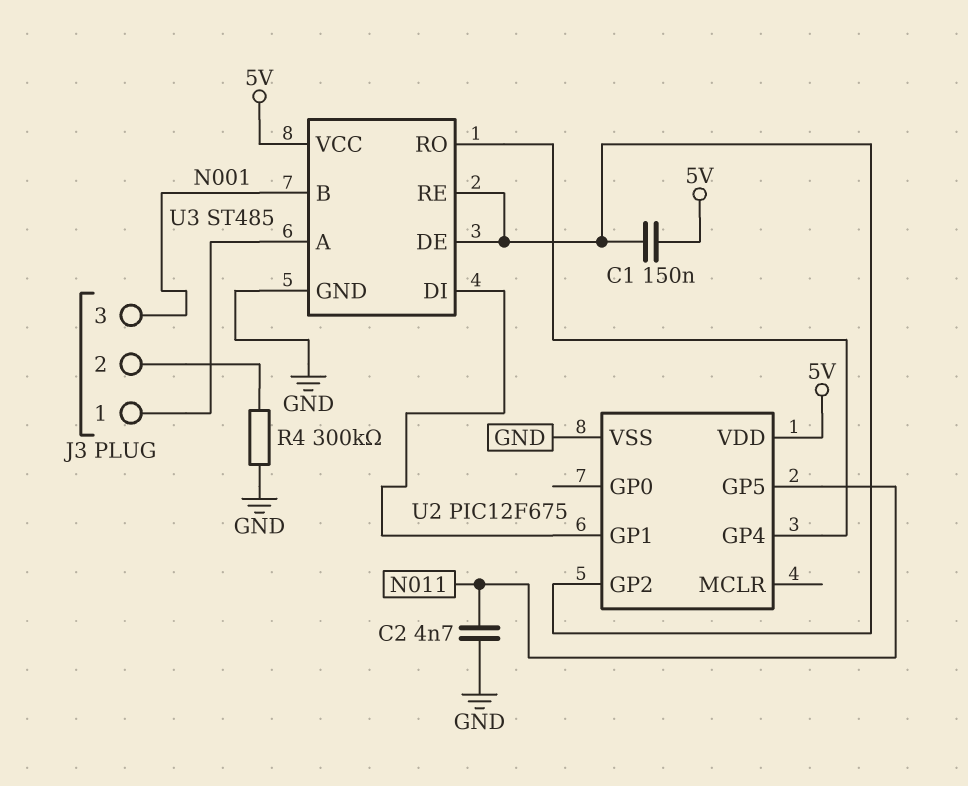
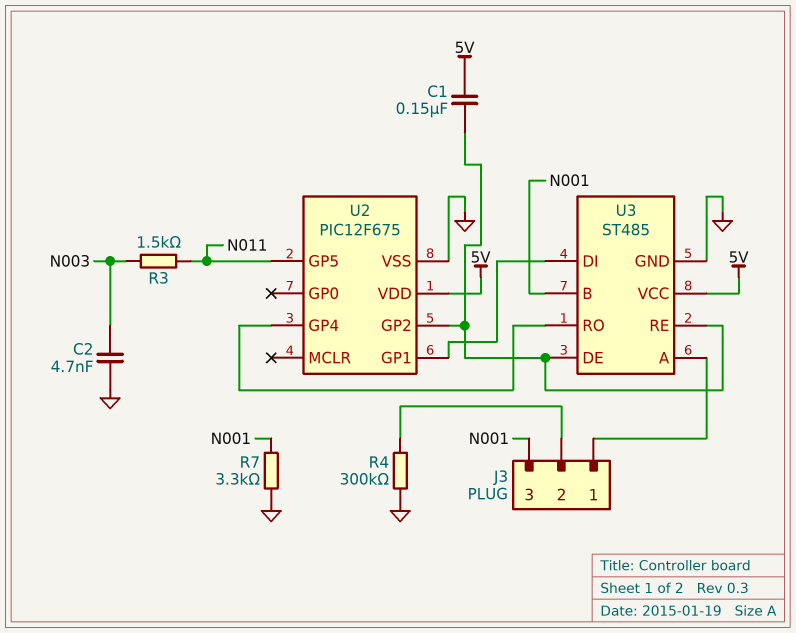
C2: 4.7nF (GND, N011) -> 4.7nF (GND, N003)
R3: none -> 1.5k (N003, N011)
R7: none -> 3.3k (GND, N001)

